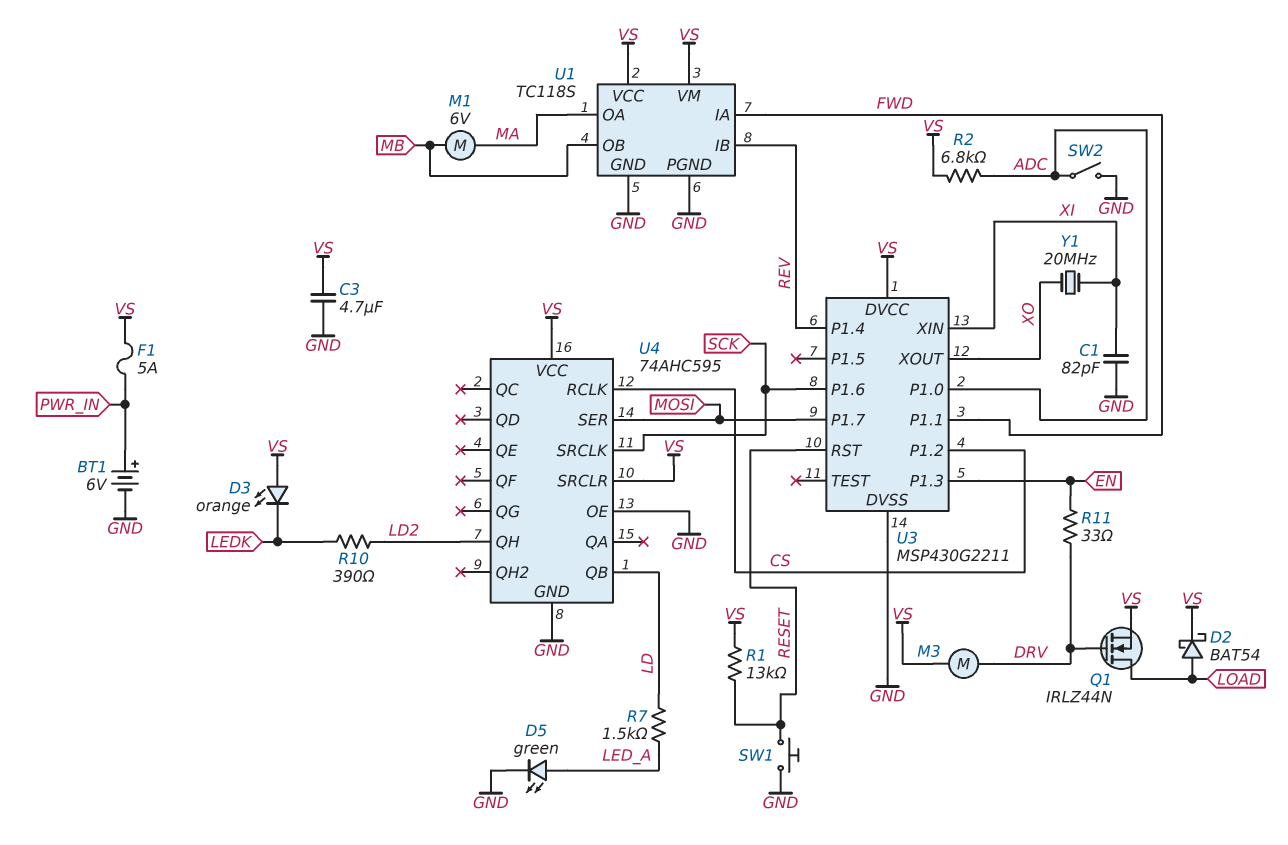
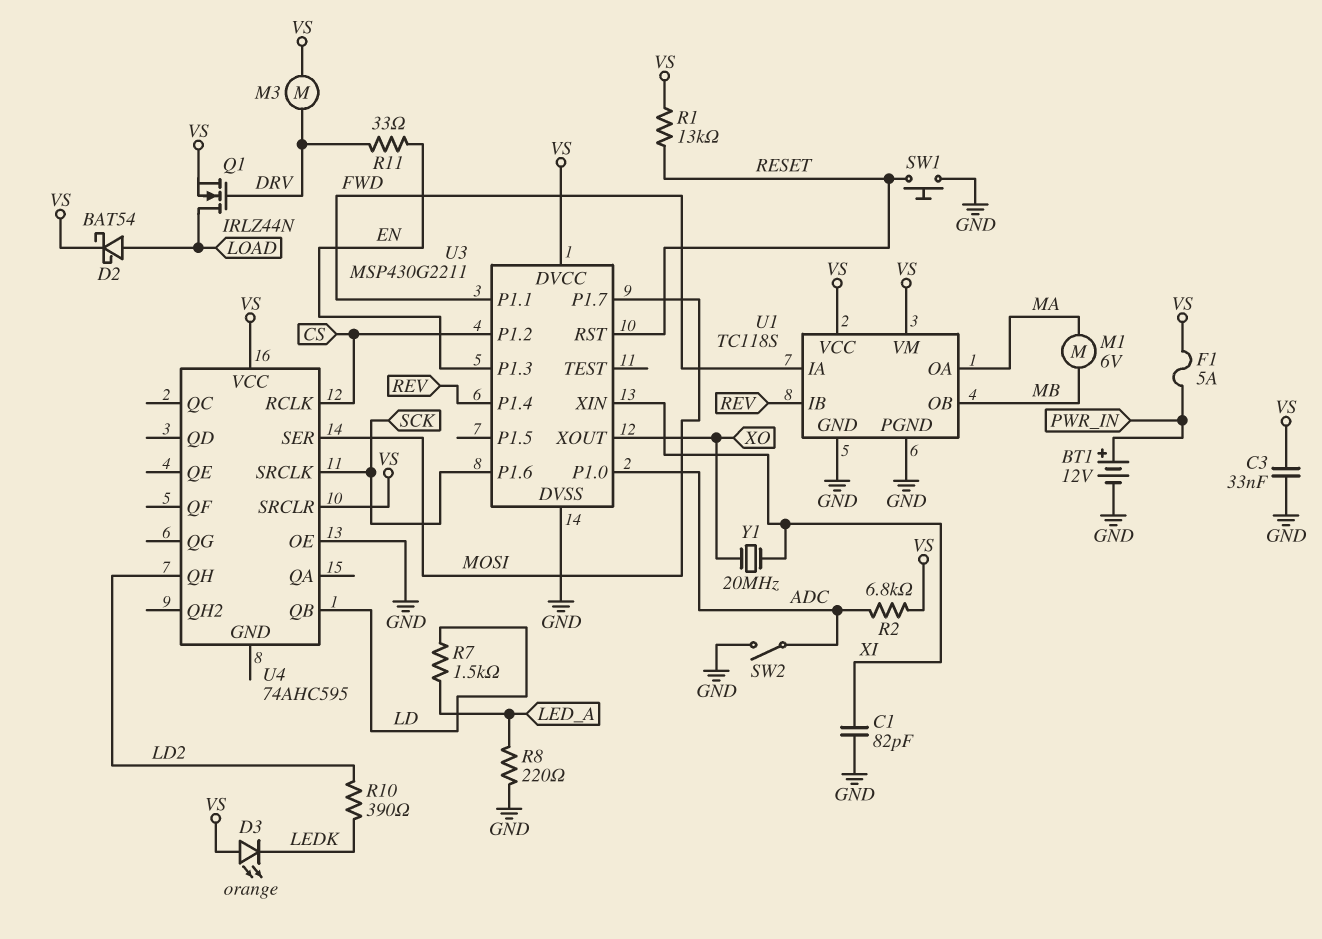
BT1: 6V (plus PWR_IN, minus GND) -> 12V (plus PWR_IN, minus GND)
C3: 4.7uF (GND, VS) -> 33nF (GND, VS)
D5: LED green (A LED_A, K GND) -> none
R8: none -> 220 (GND, LED_A)
U4 pin GND: GND -> none

